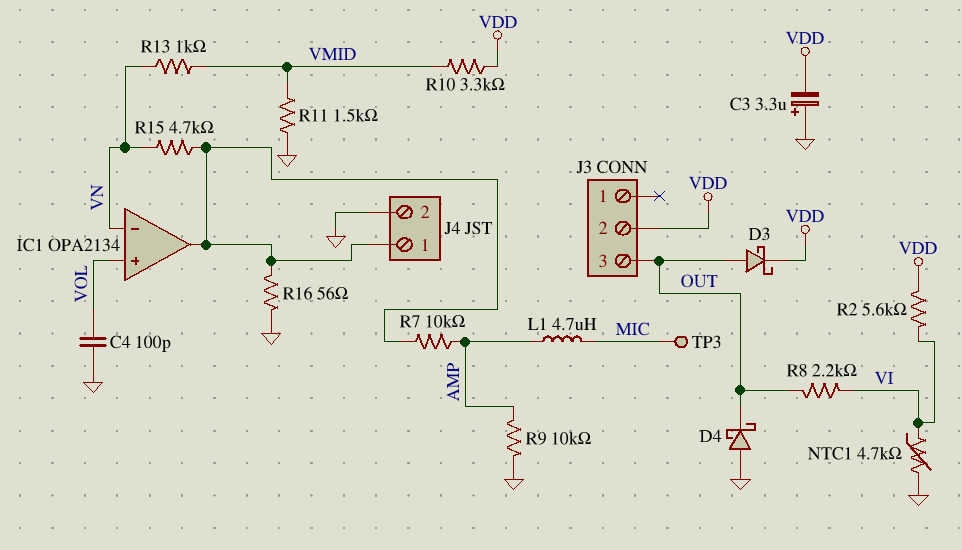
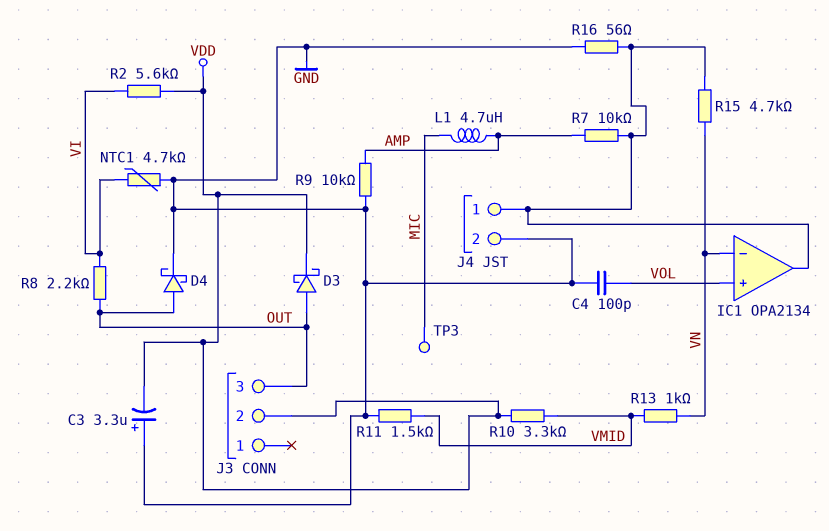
D4: schottky (A GND, K OUT) -> schottky (A OUT, K GND)

